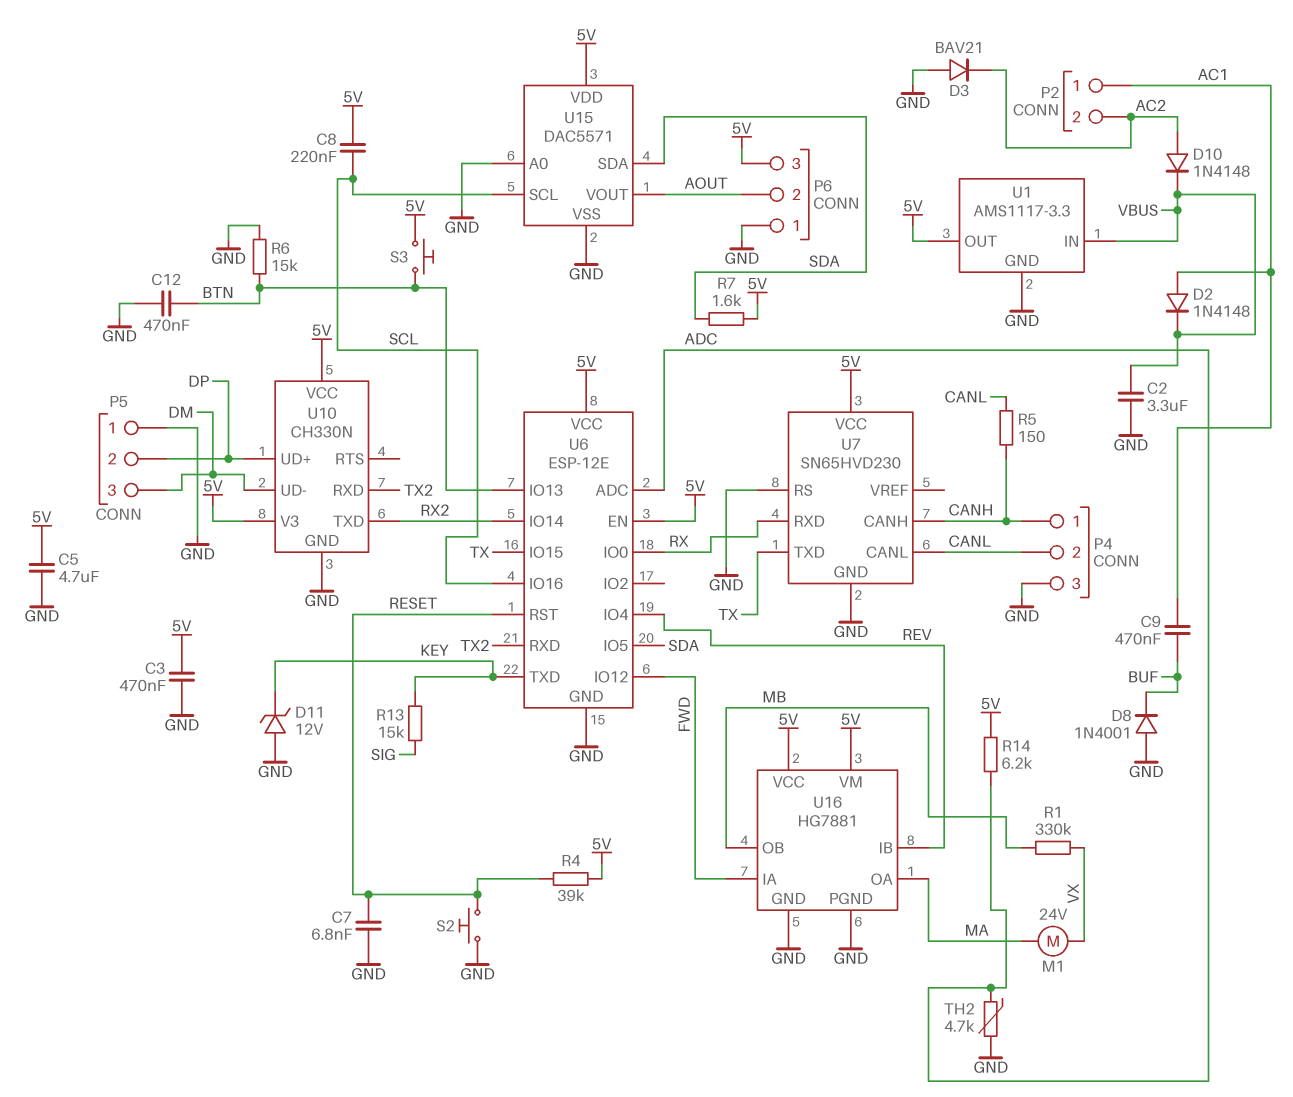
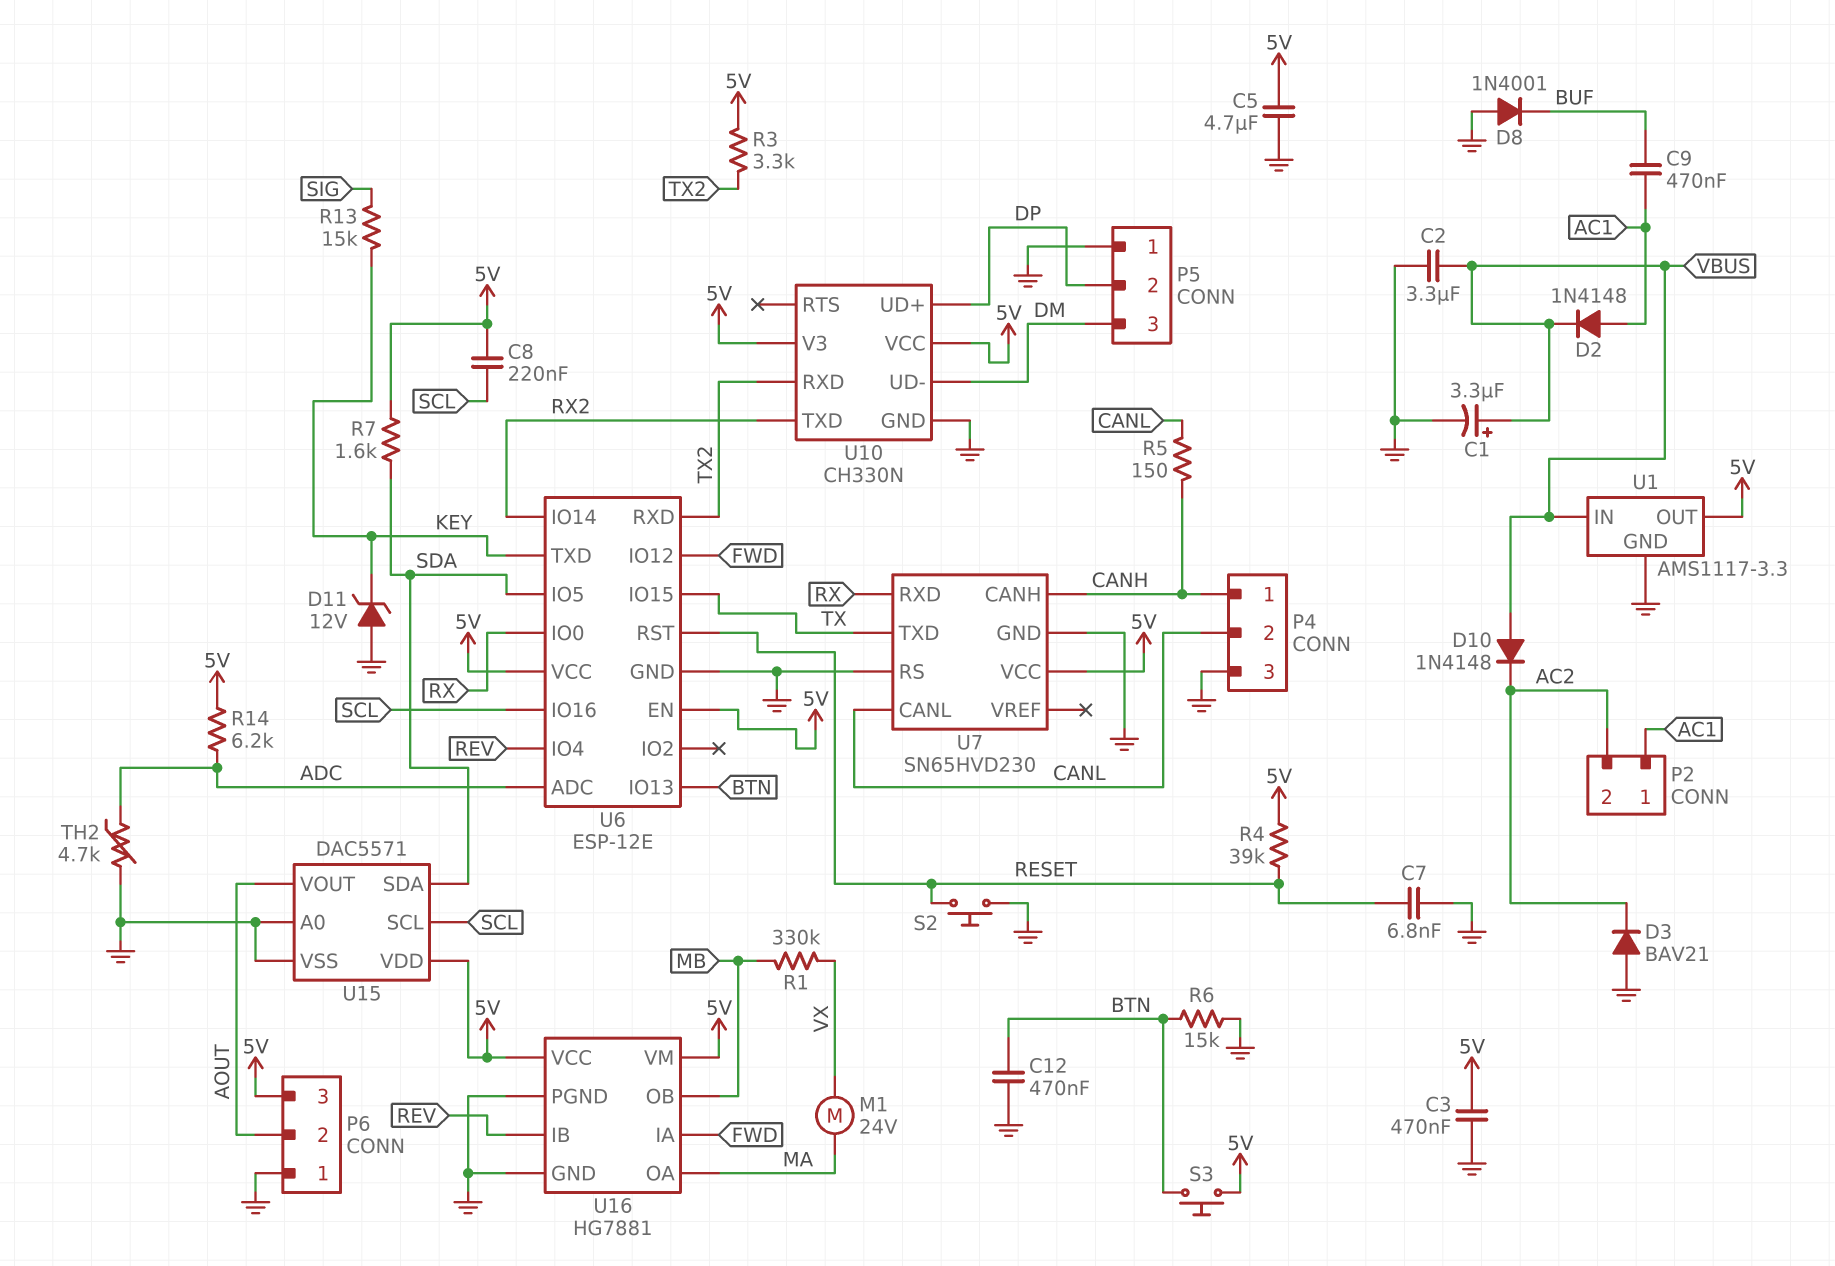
C1: none -> 3.3uF (plus VBUS, minus GND)
D10: diode 1N4148 (A AC2, K VBUS) -> diode 1N4148 (A VBUS, K AC2)
R3: none -> 3.3k (5V, TX2)

